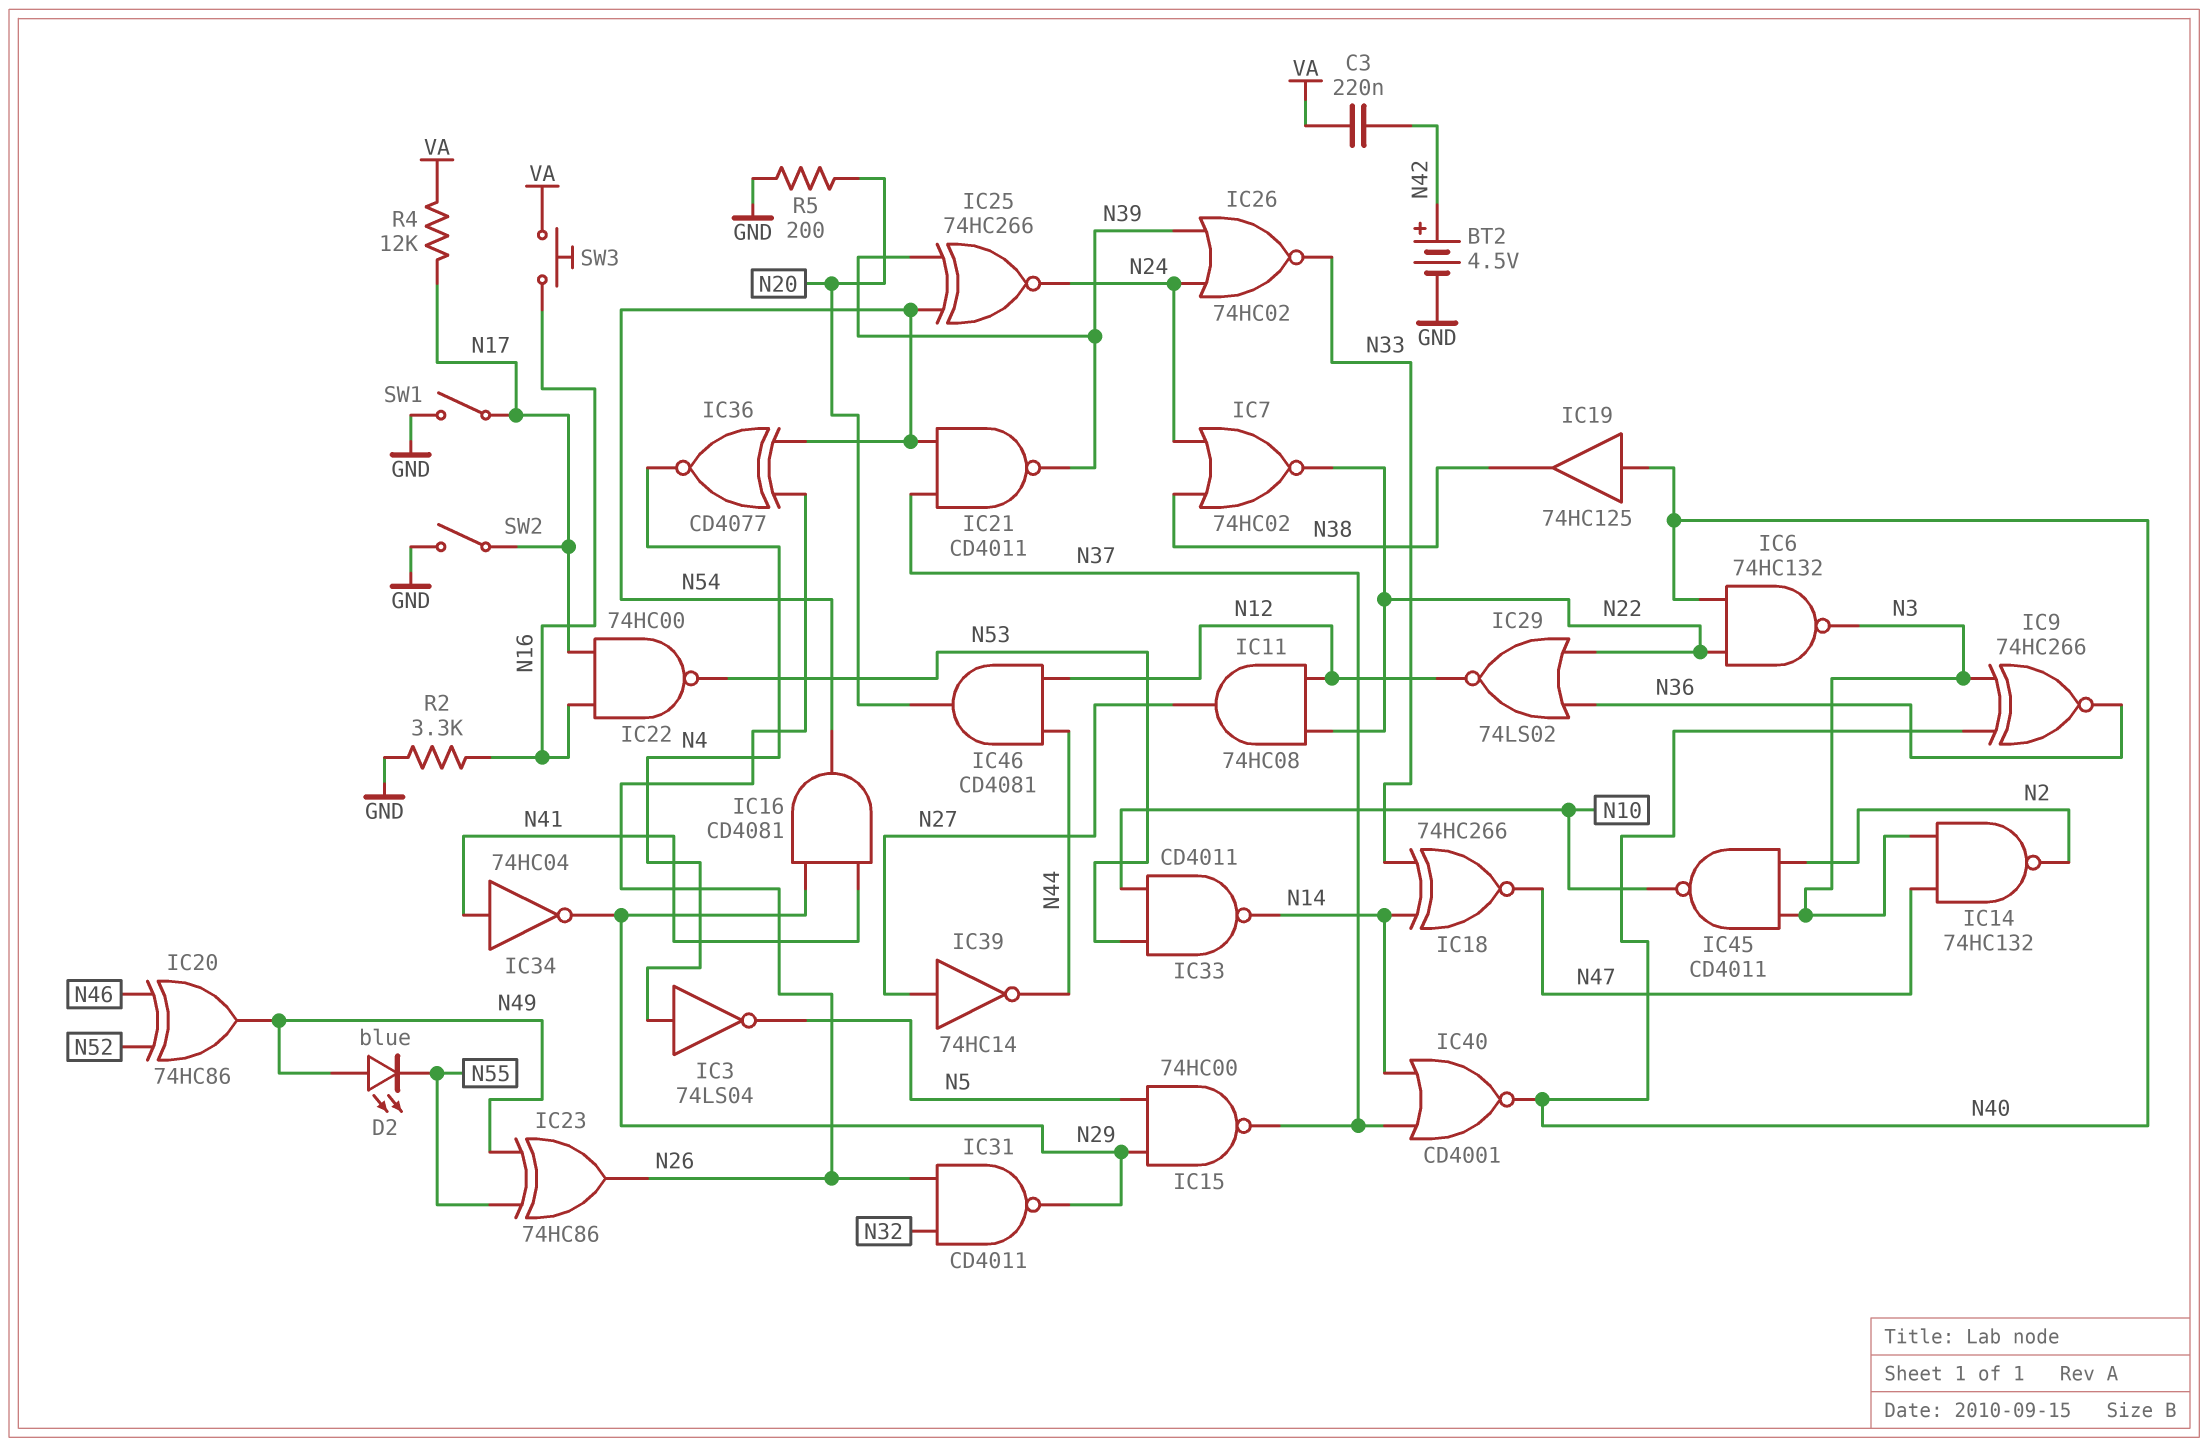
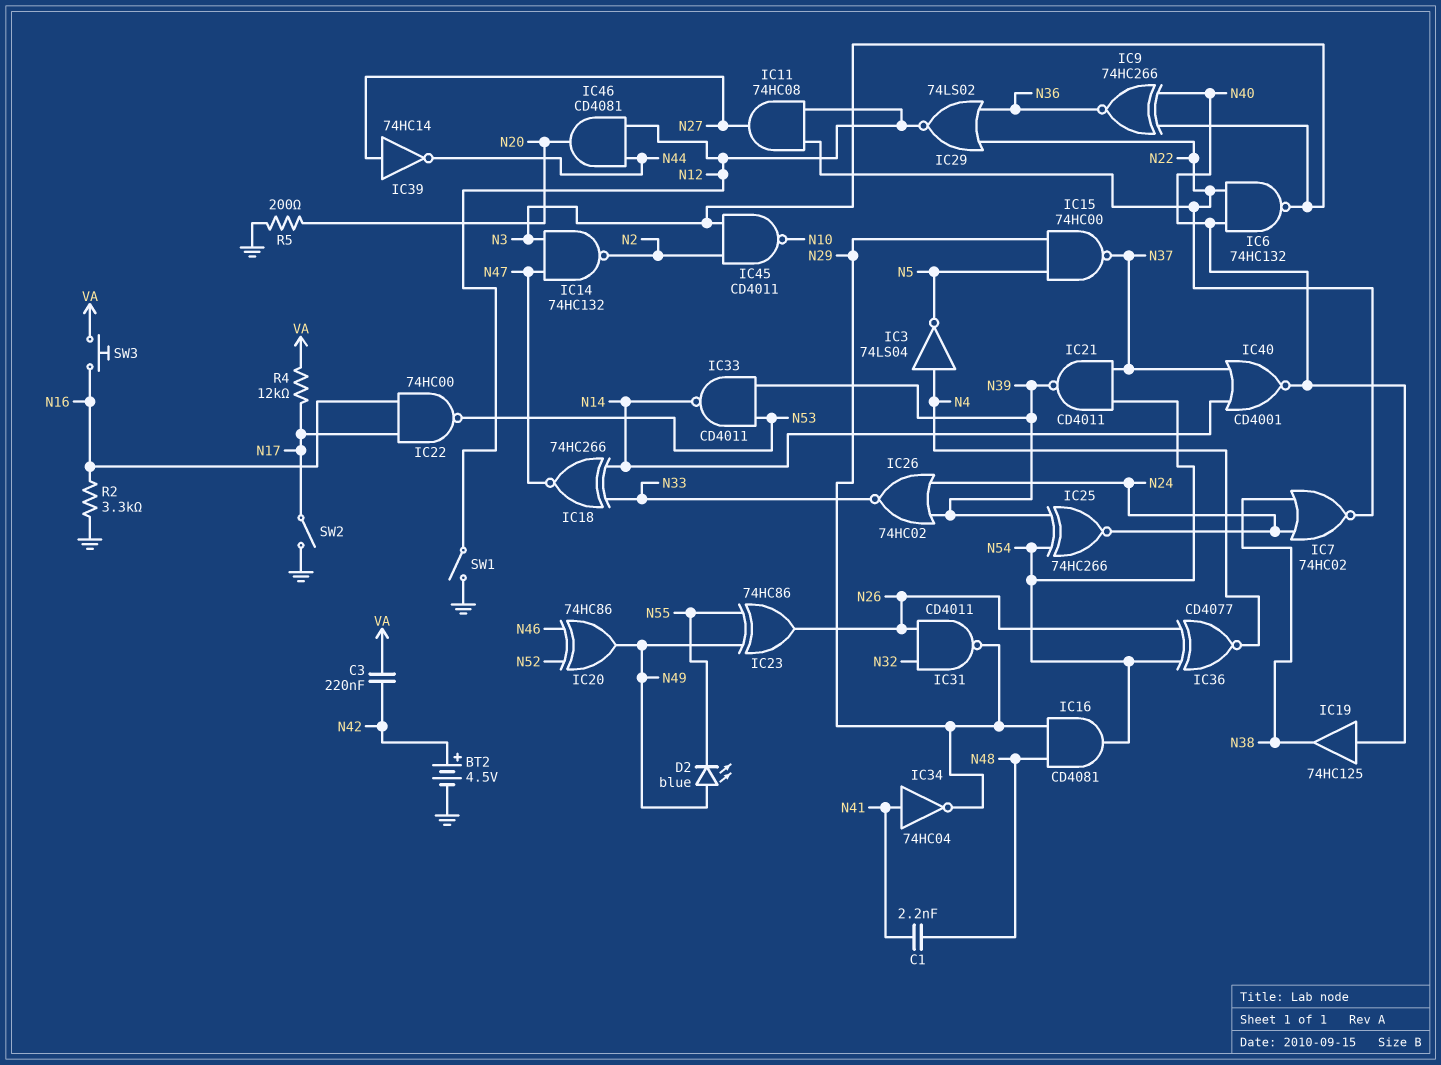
C1: none -> 2.2nF (N41, N48)
IC16: AND CD4081 (in N29, in N41, out N54) -> AND CD4081 (in N29, in N48, out N54)
IC33: NAND CD4011 (in N10, in N53, out N14) -> NAND CD4011 (in N39, in N53, out N14)
SW1: switch (GND, N17) -> switch (GND, N12)

